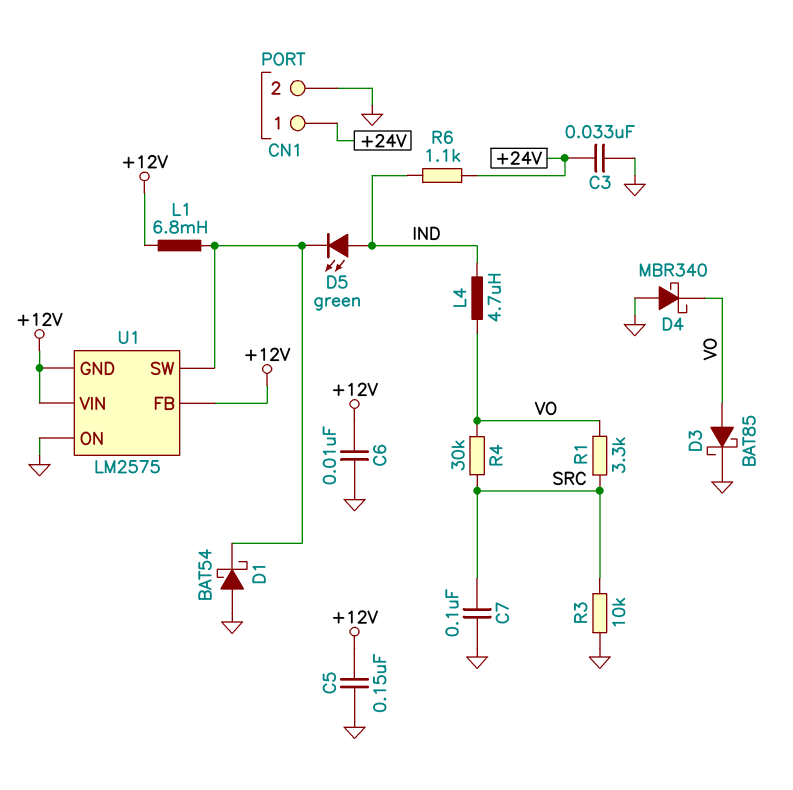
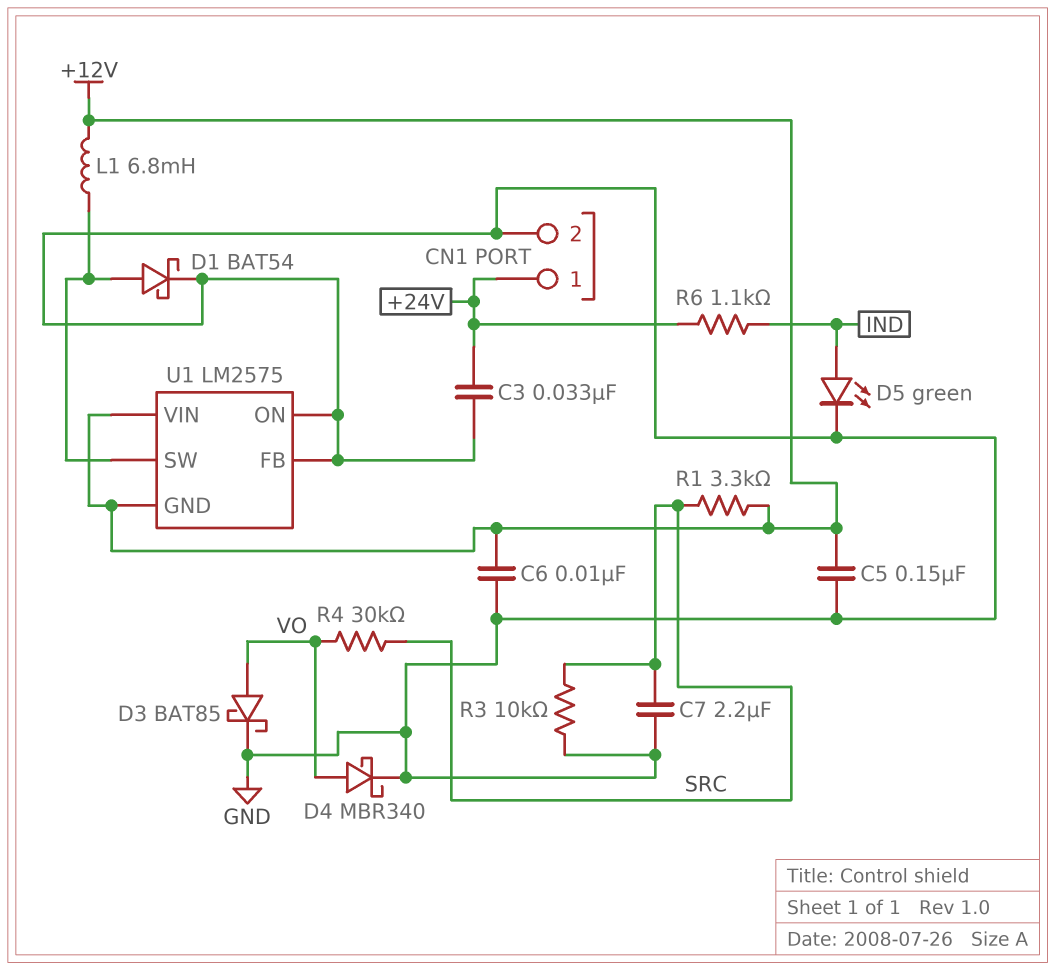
C7: 100nF (GND, SRC) -> 2.2uF (GND, SRC)
D1: schottky BAT54 (A GND, K U1/SW) -> schottky BAT54 (A U1/SW, K GND)
D4: schottky MBR340 (A GND, K VO) -> schottky MBR340 (A VO, K GND)
D5: LED green (A IND, K U1/SW) -> LED green (A IND, K GND)
L4: 4.7uH (IND, VO) -> none
R1: 3.3k (SRC, VO) -> 3.3k (+12V, SRC)
U1 pin FB: +12V -> GND

